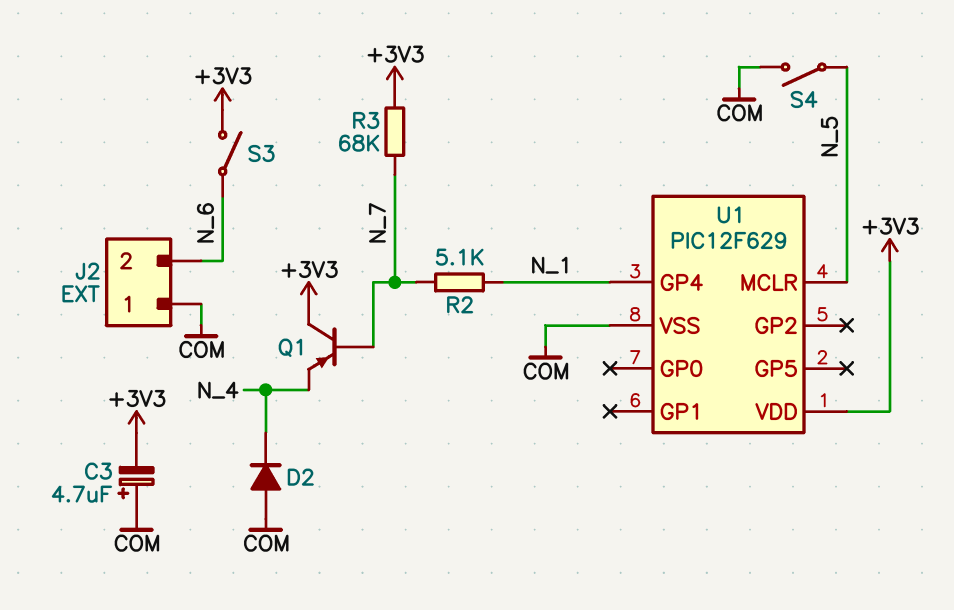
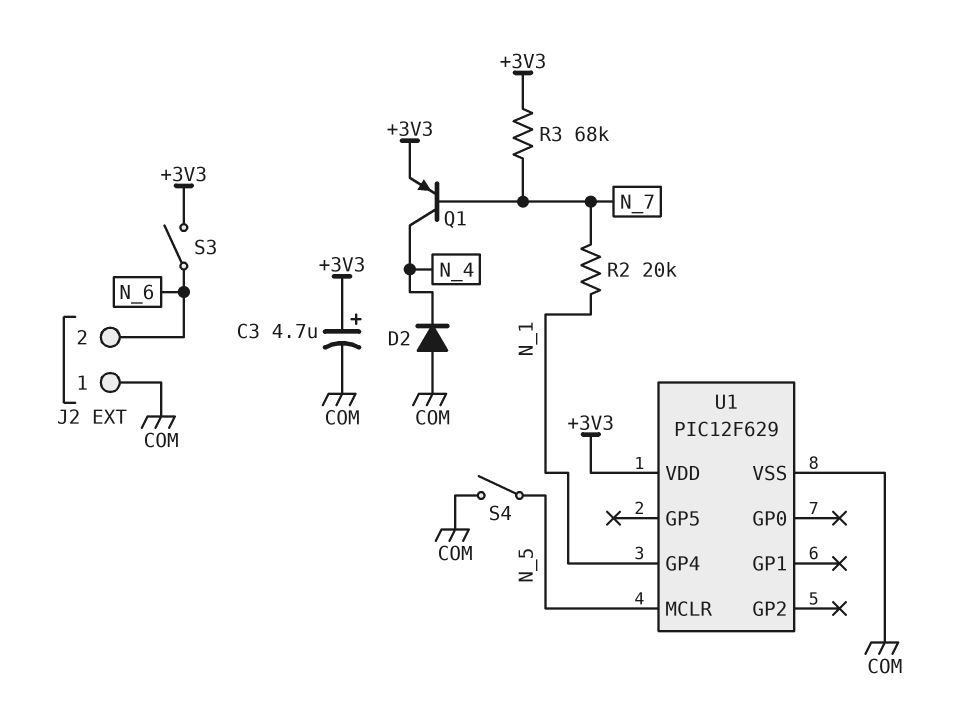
C3: 4.7uF (plus COM, minus +3V3) -> 4.7uF (plus +3V3, minus COM)
Q1: PNP (B N_7, C +3V3, E N_4) -> PNP (B N_7, C N_4, E +3V3)
R2: 5.1k (N_1, N_7) -> 20k (N_1, N_7)

